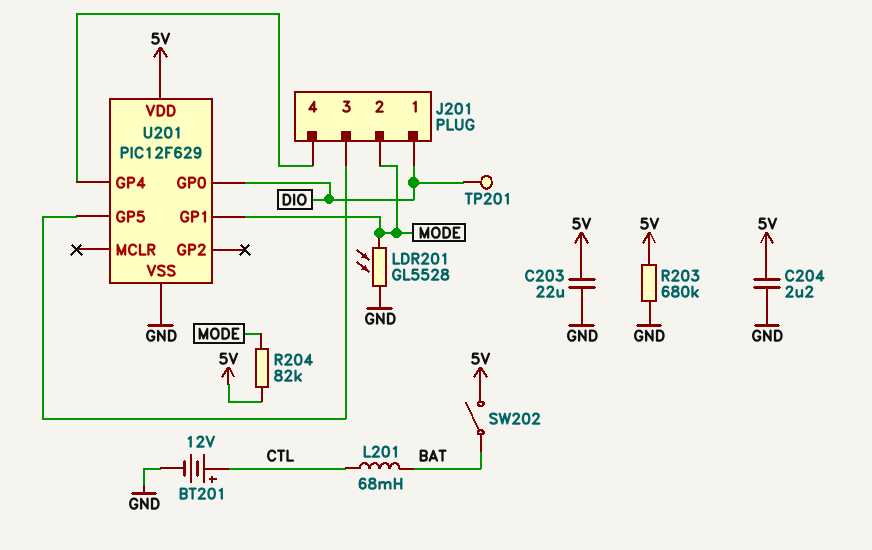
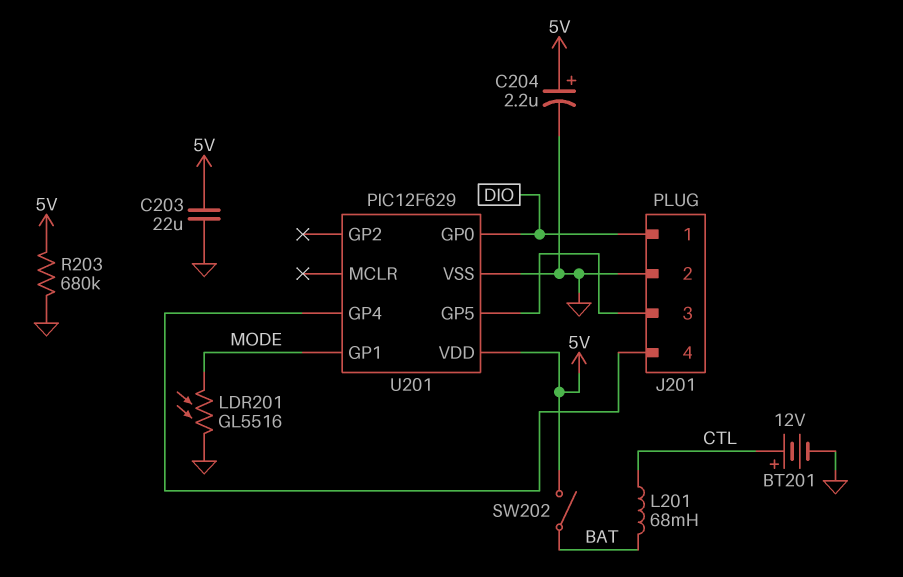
C204: 2.2uF (5V, GND) -> 2.2uF (plus 5V, minus GND)
J201 pin 2: MODE -> GND
LDR201: GL5528 (GND, MODE) -> GL5516 (GND, MODE)
R204: 82k (5V, MODE) -> none
TP201: test point (DIO) -> none

